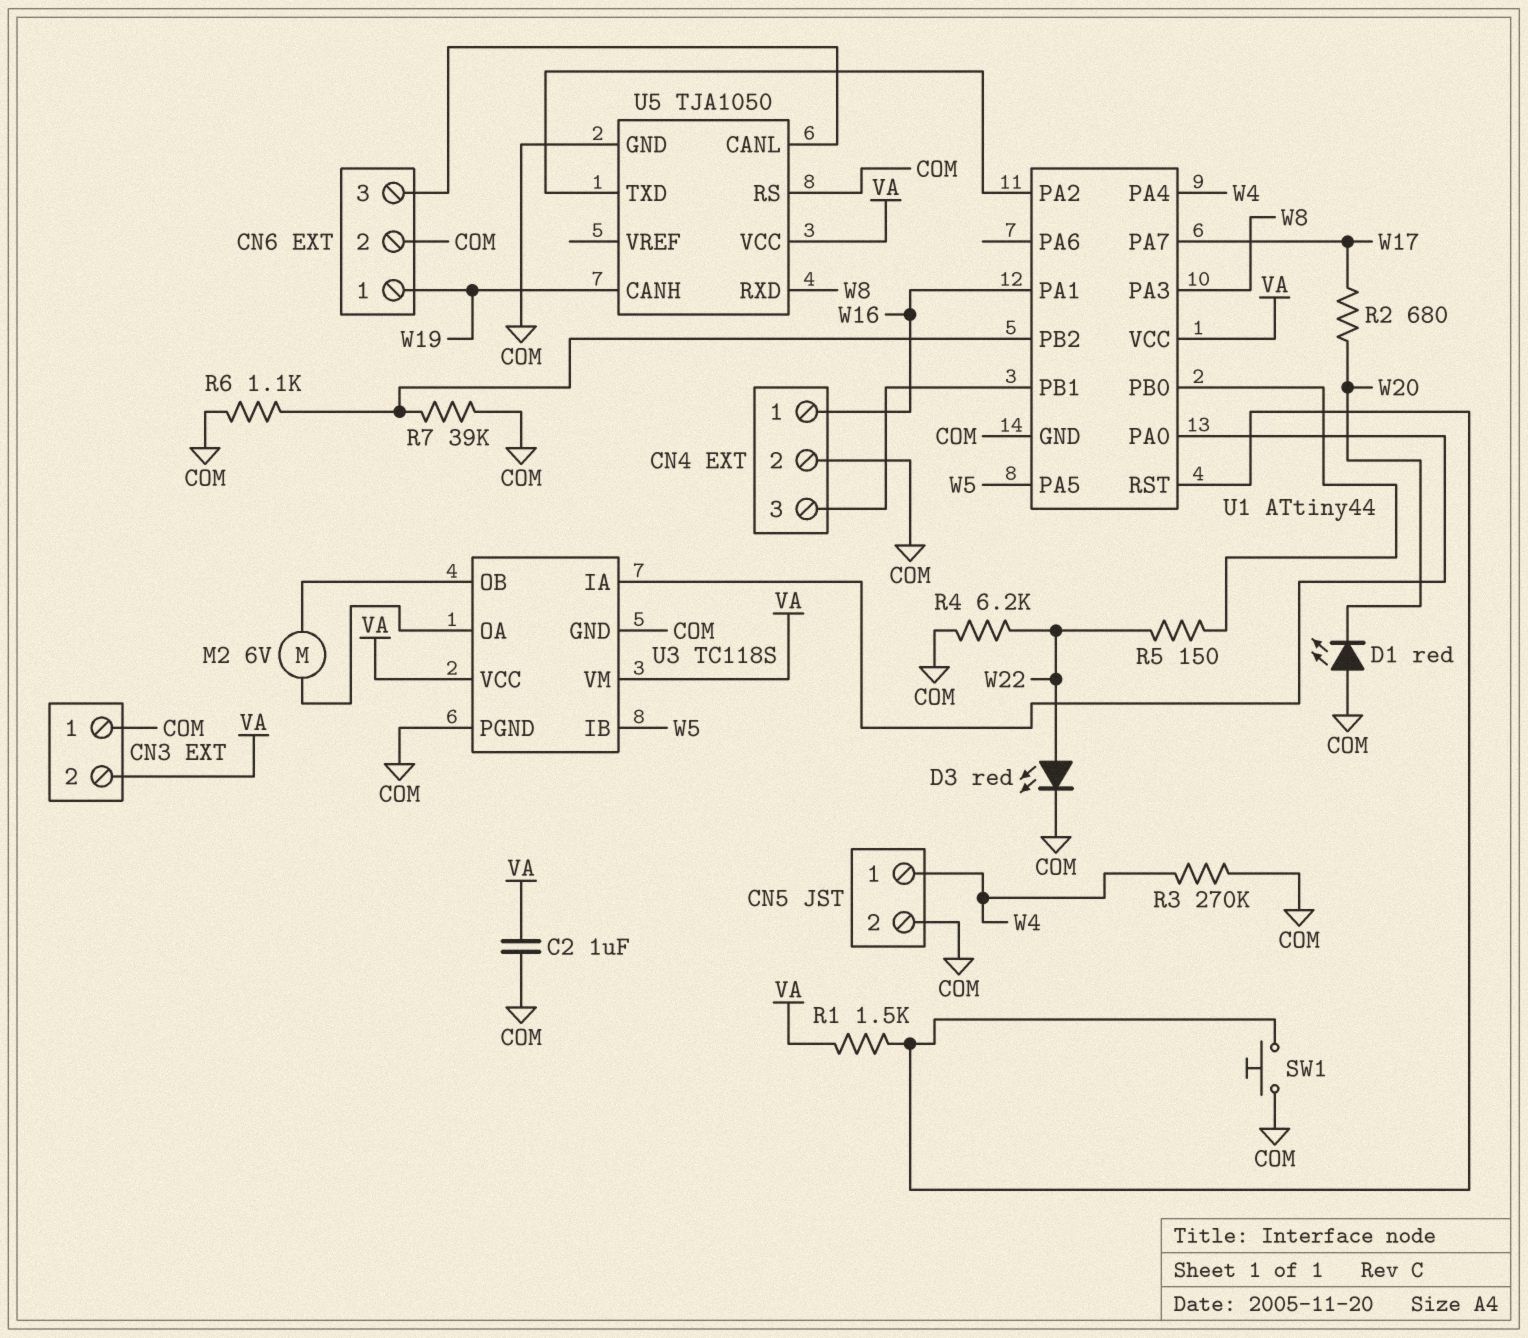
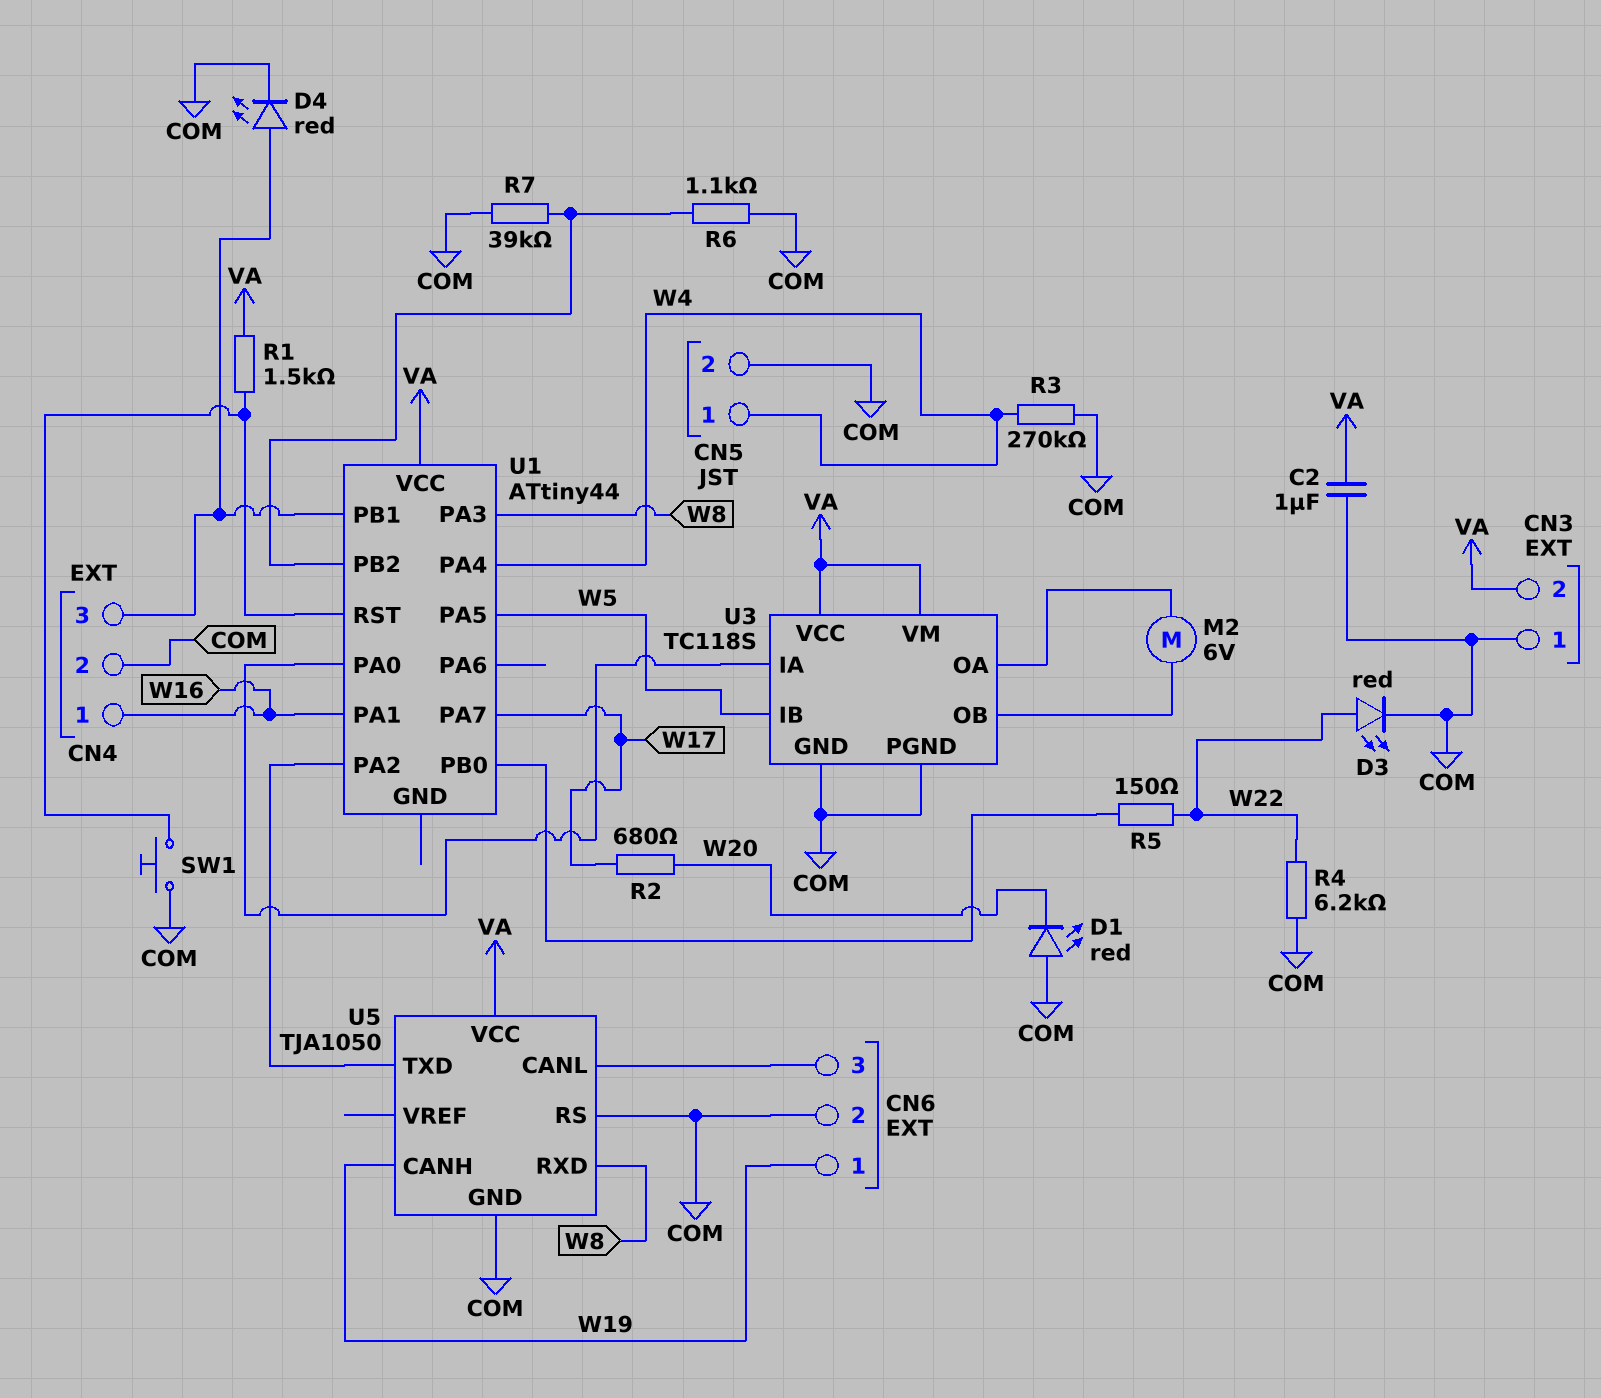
D4: none -> LED red (A CN4/3, K COM)
U1 pin GND: COM -> none

